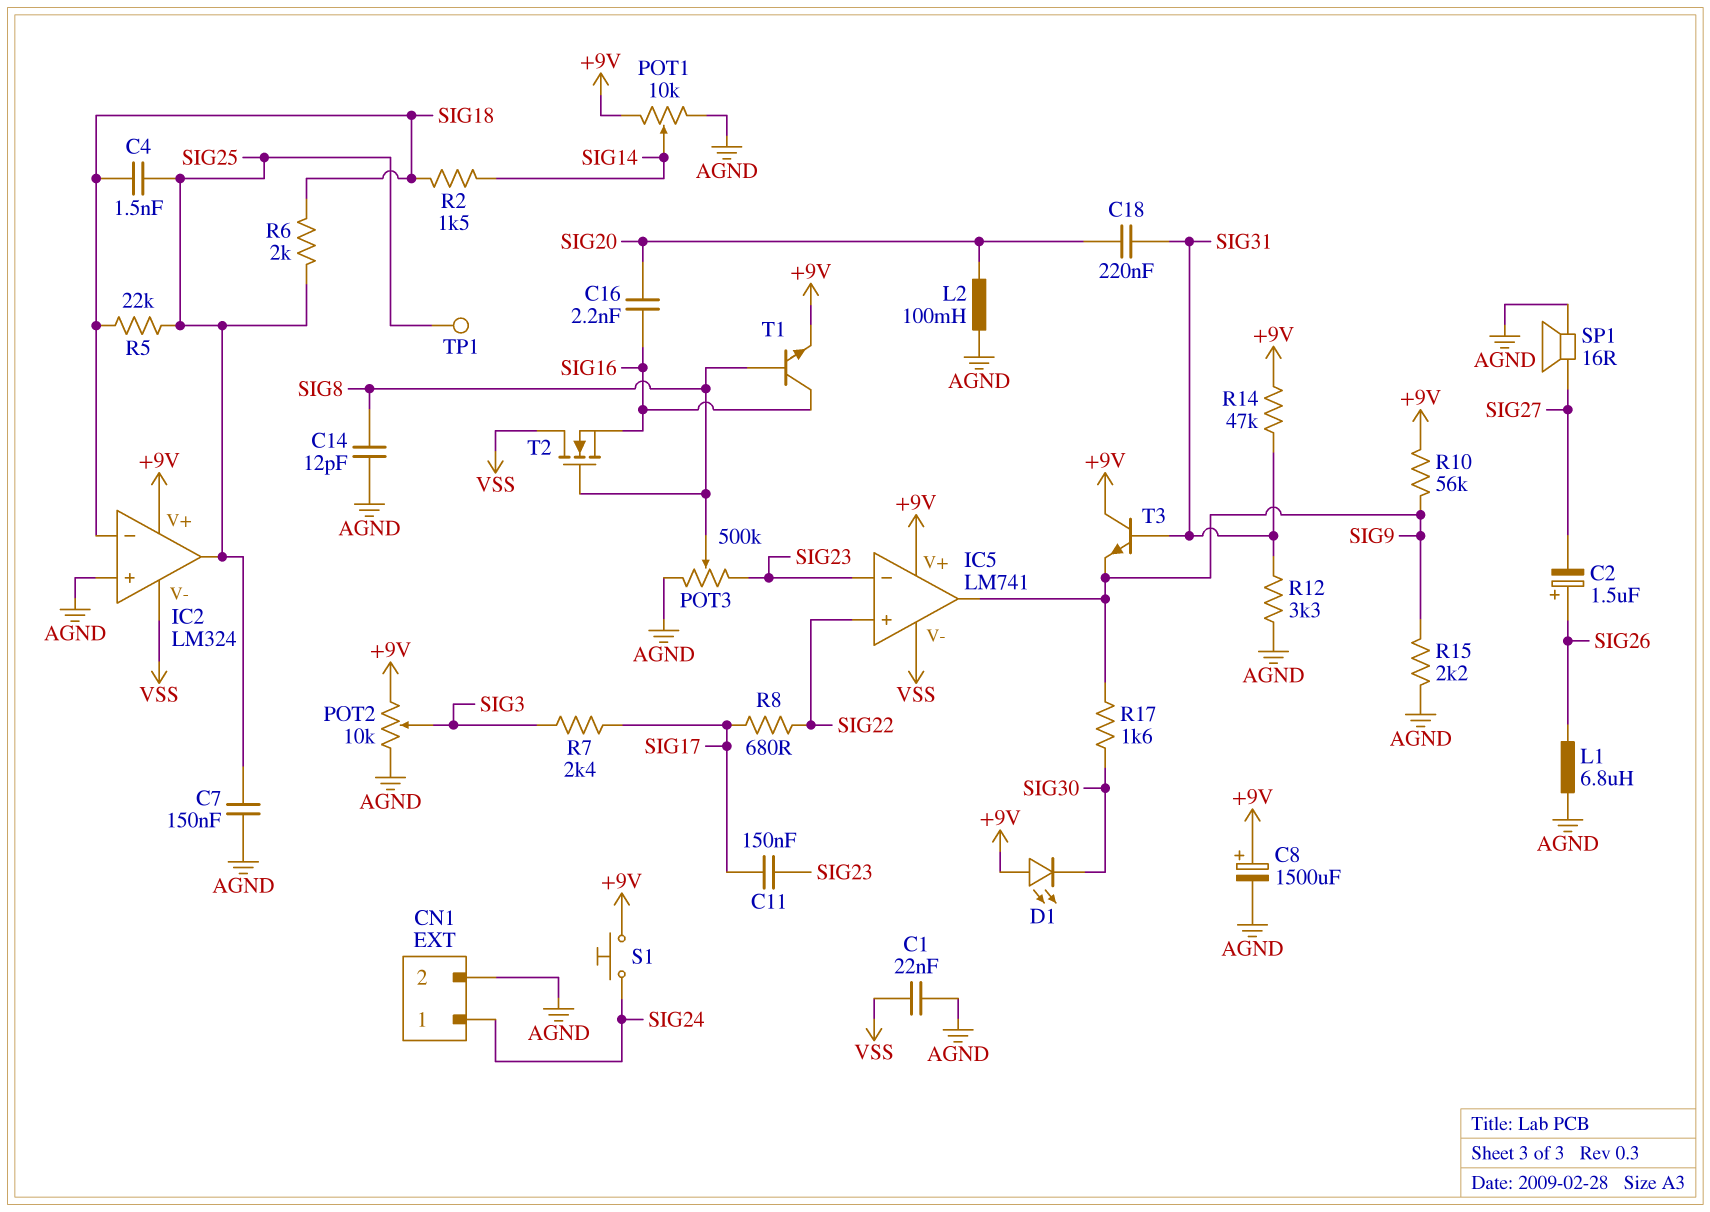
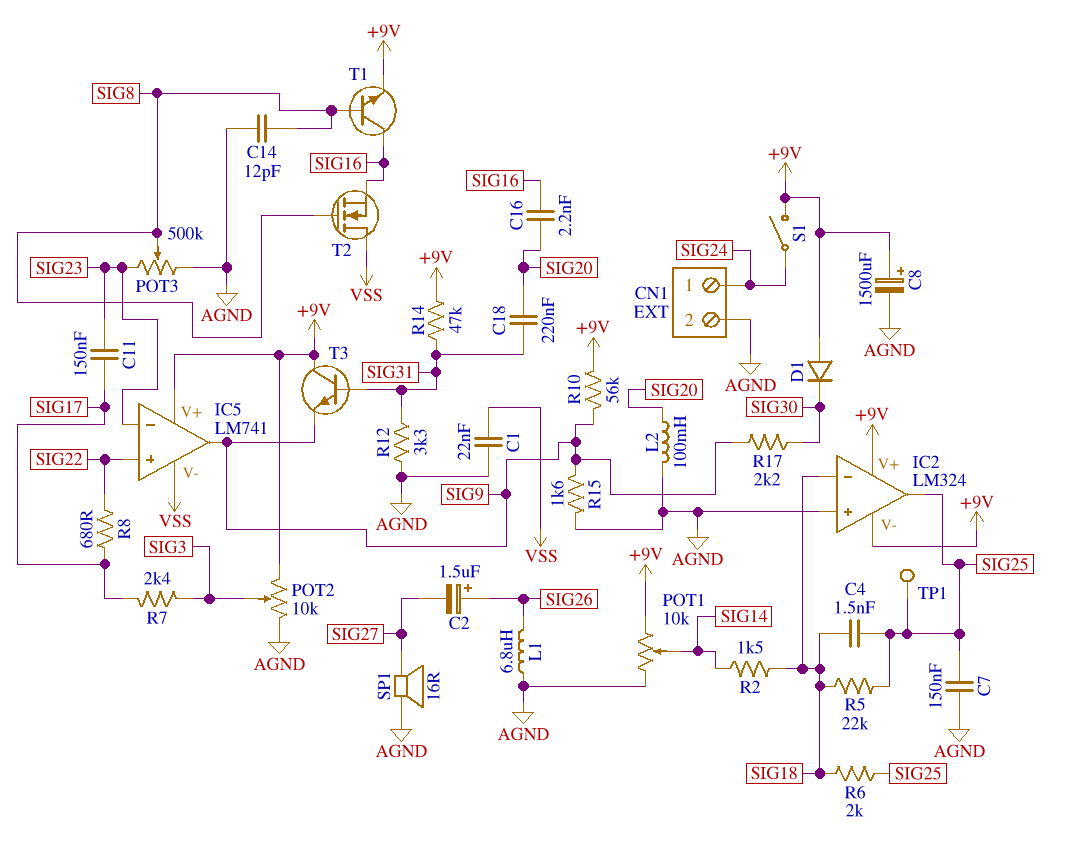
D1: LED (A +9V, K SIG30) -> diode (A +9V, K SIG30)
IC2 pin V-: VSS -> +9V
R15: 2.2k (AGND, SIG9) -> 1.6k (AGND, SIG9)
R17: 1.6k (SIG9, SIG30) -> 2.2k (SIG9, SIG30)
S1: button (+9V, SIG24) -> switch (+9V, SIG24)

